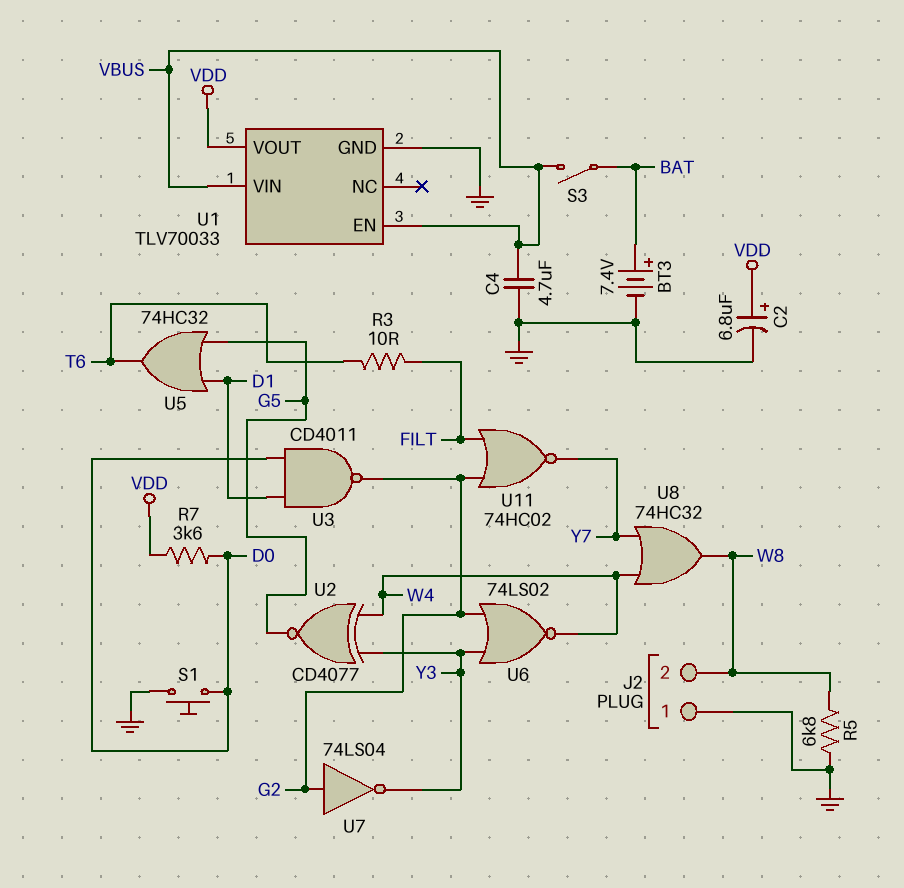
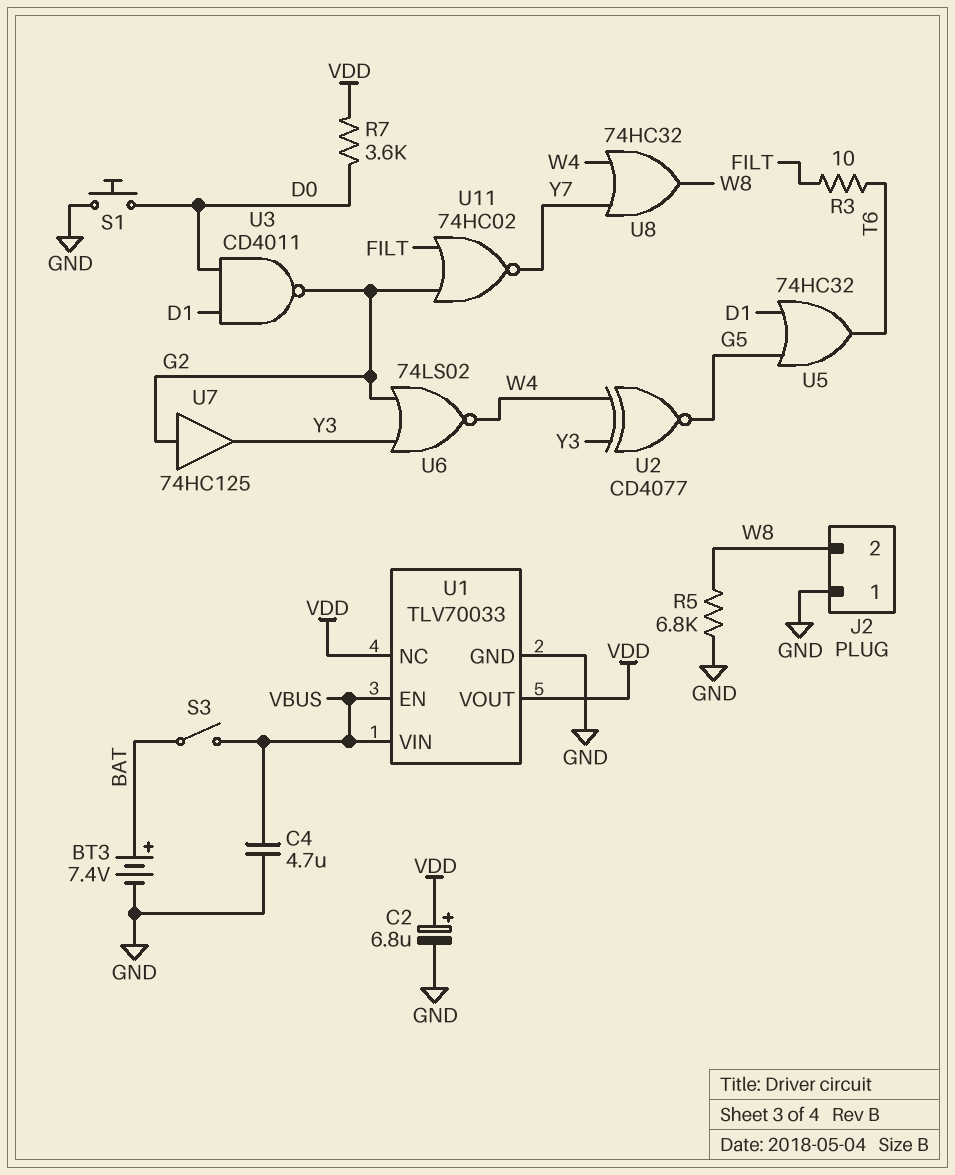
U1 pin NC: none -> VDD
U7: NOT 74LS04 (in G2, out Y3) -> buffer 74HC125 (in G2, out Y3)

